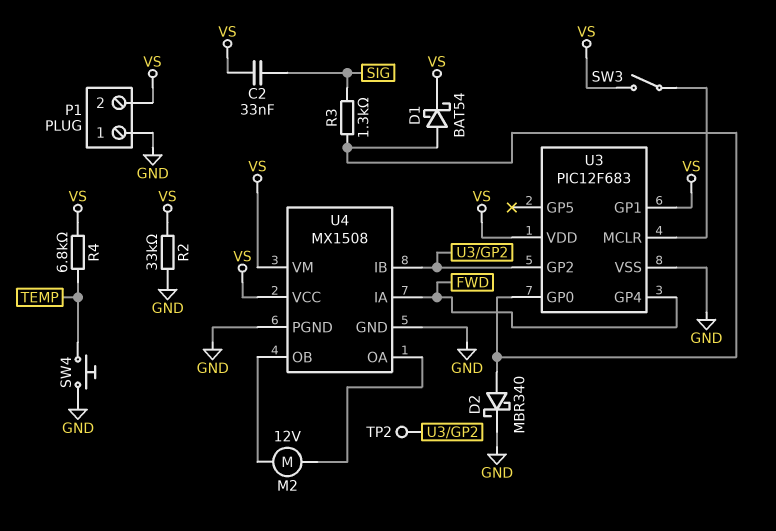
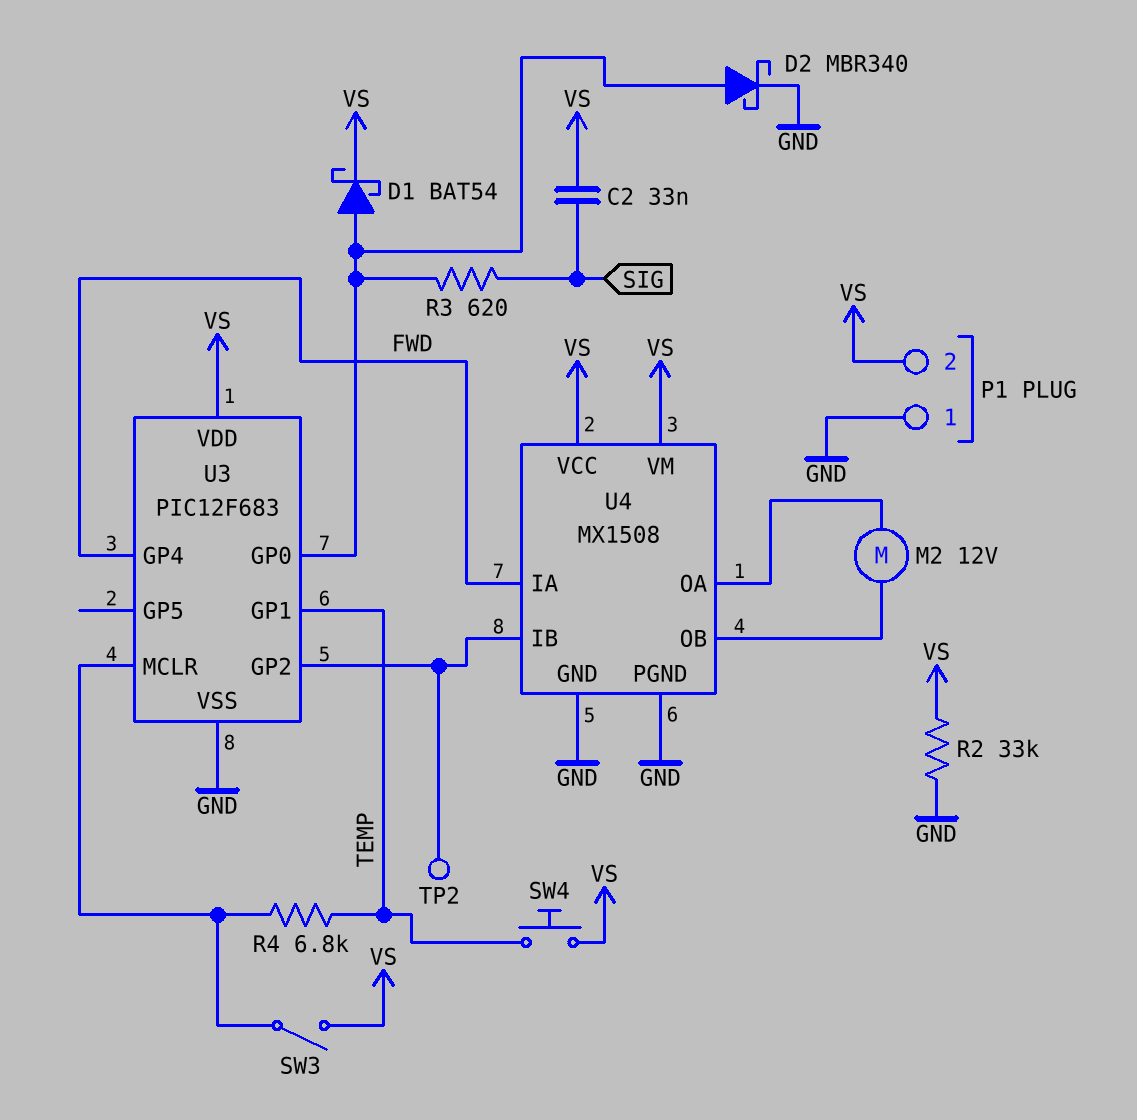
R3: 1.3k (SIG, U3/GP0) -> 620 (SIG, U3/GP0)
R4: 6.8k (TEMP, VS) -> 6.8k (TEMP, U3/MCLR)
SW4: button (GND, TEMP) -> button (TEMP, VS)
U3 pin GP1: VS -> TEMP

